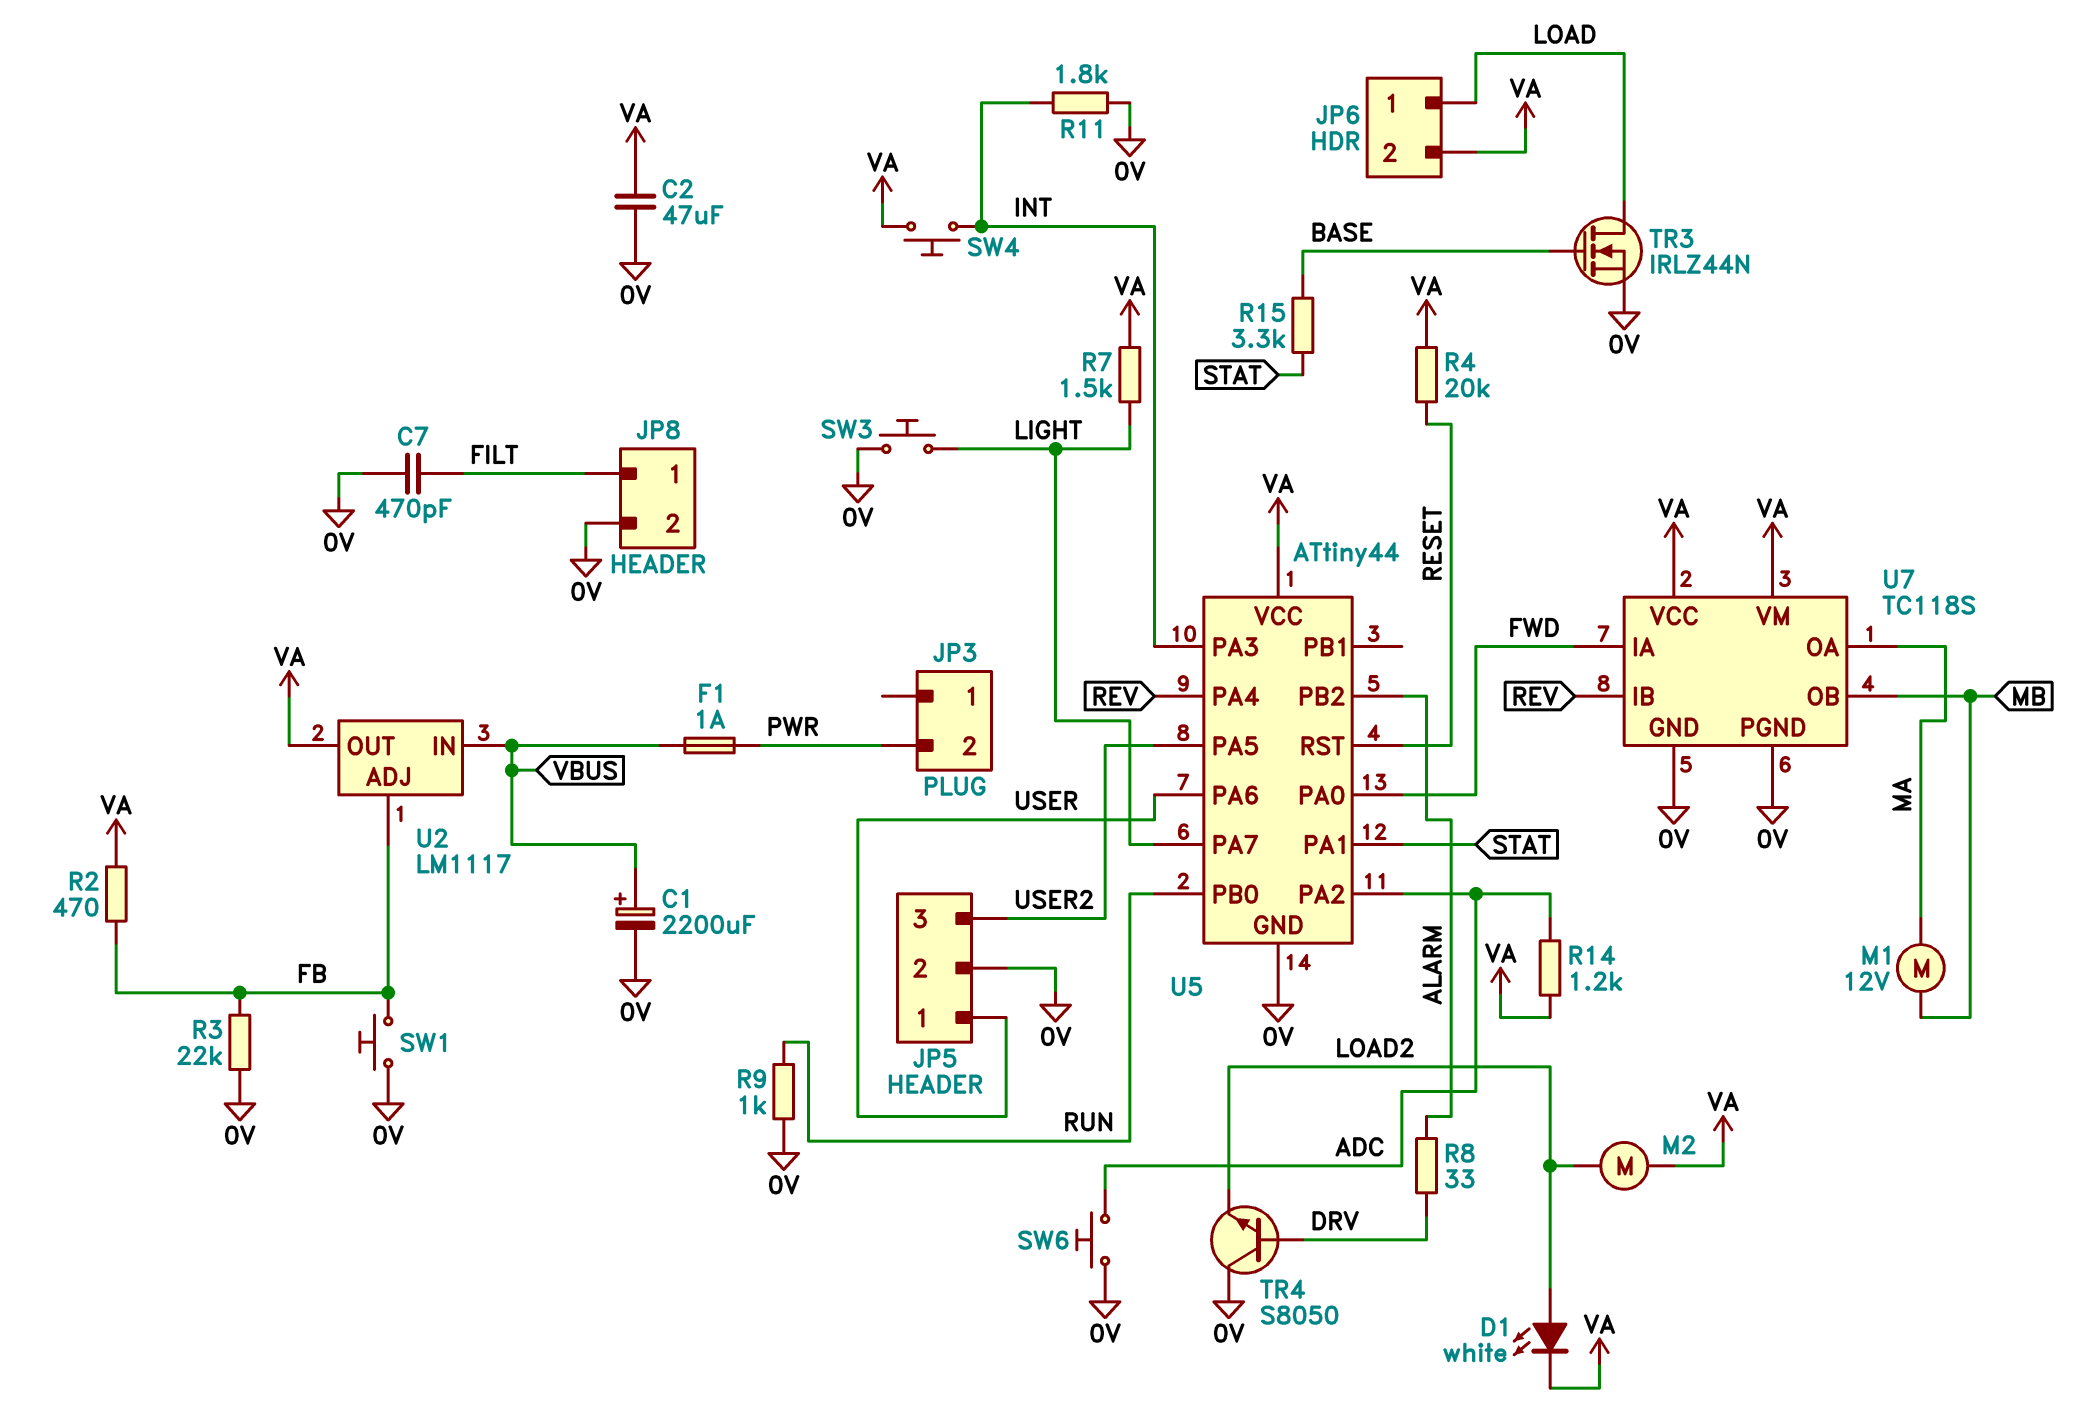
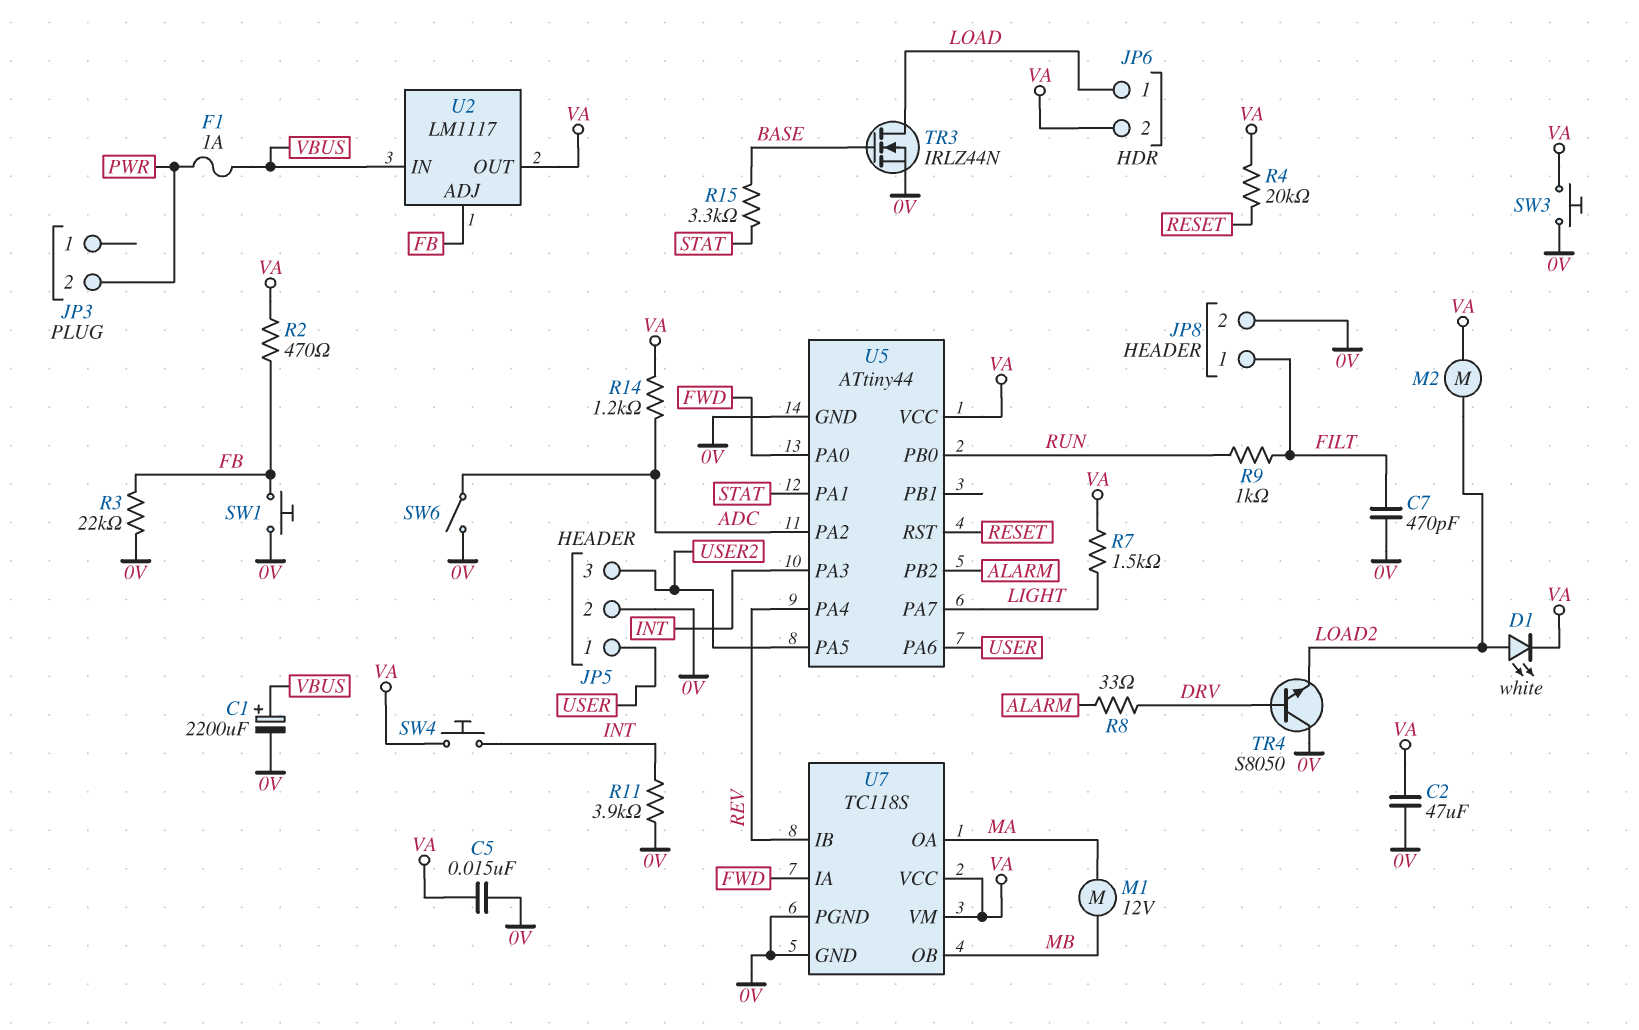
C5: none -> 15nF (0V, VA)
R9: 1k (0V, RUN) -> 1k (FILT, RUN)
R11: 1.8k (0V, INT) -> 3.9k (0V, INT)
SW3: button (0V, LIGHT) -> button (0V, VA)
SW6: button (0V, ADC) -> switch (0V, ADC)

